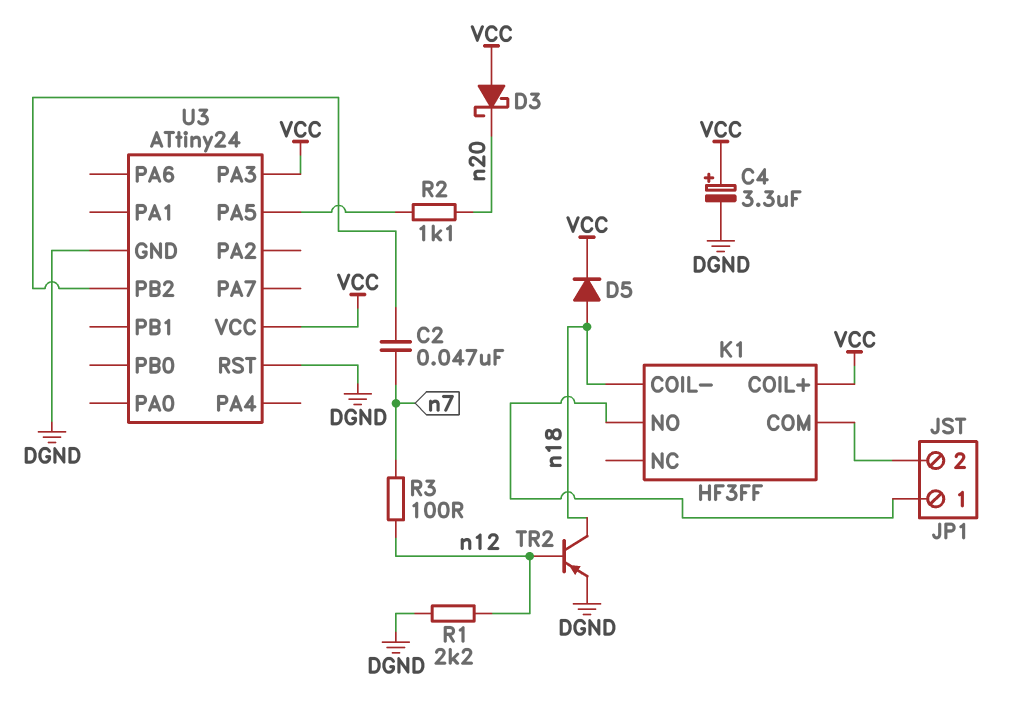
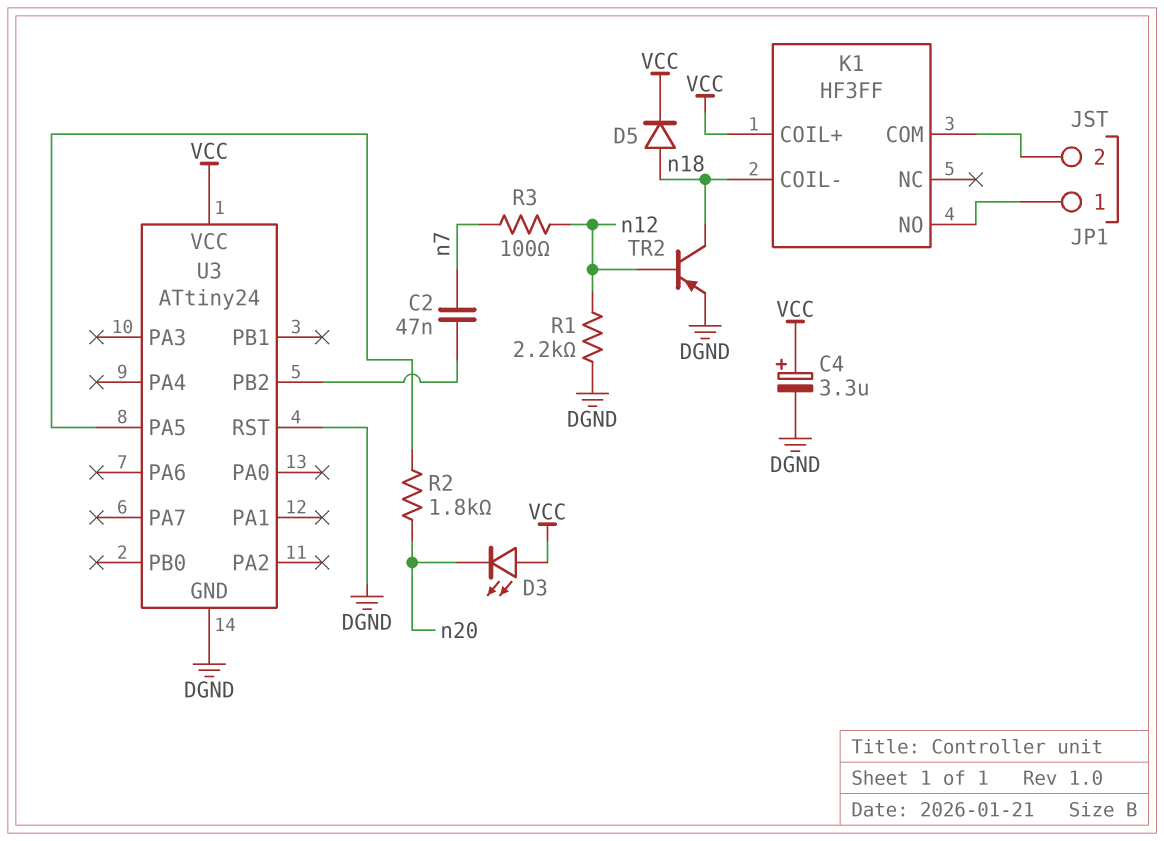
D3: schottky (A VCC, K n20) -> LED (A VCC, K n20)
R2: 1.1k (U3/PA5, n20) -> 1.8k (U3/PA5, n20)
U3 pin PA3: VCC -> none

